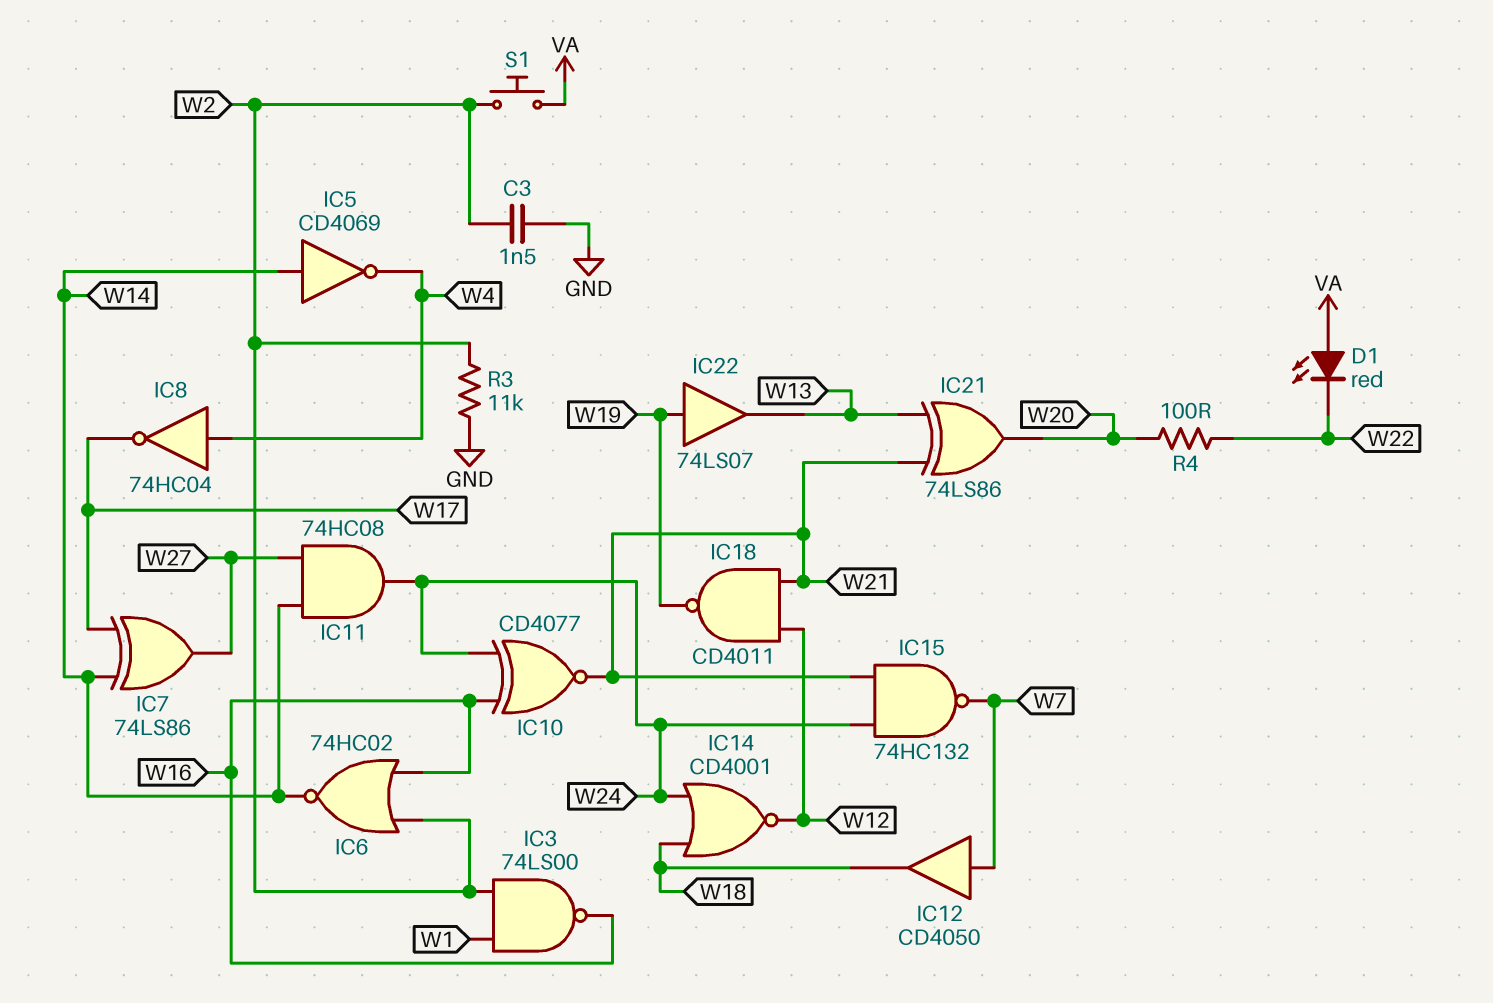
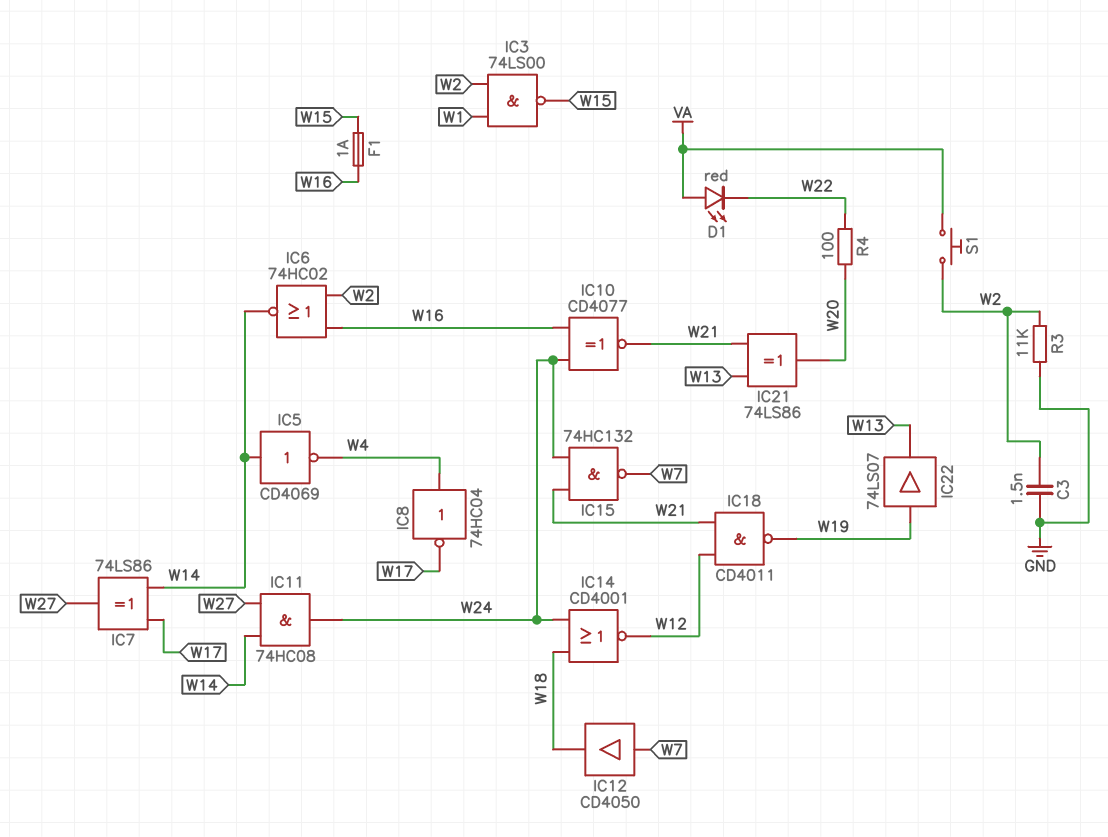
F1: none -> 1A (W15, W16)
IC3: NAND 74LS00 (in W1, in W2, out W16) -> NAND 74LS00 (in W1, in W2, out W15)

